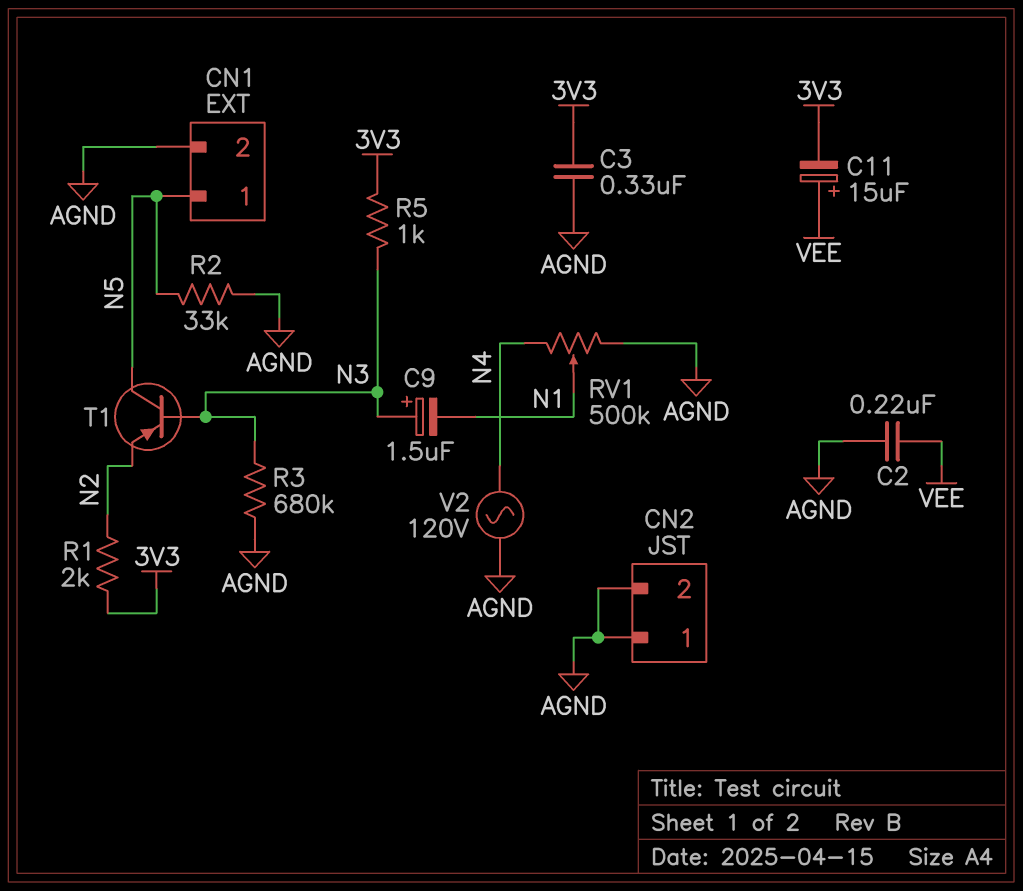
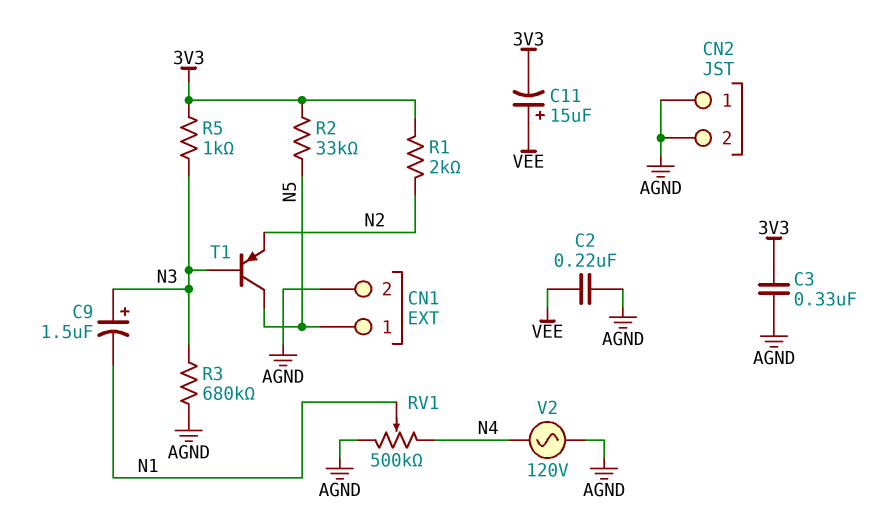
R2: 33k (AGND, N5) -> 33k (3V3, N5)

